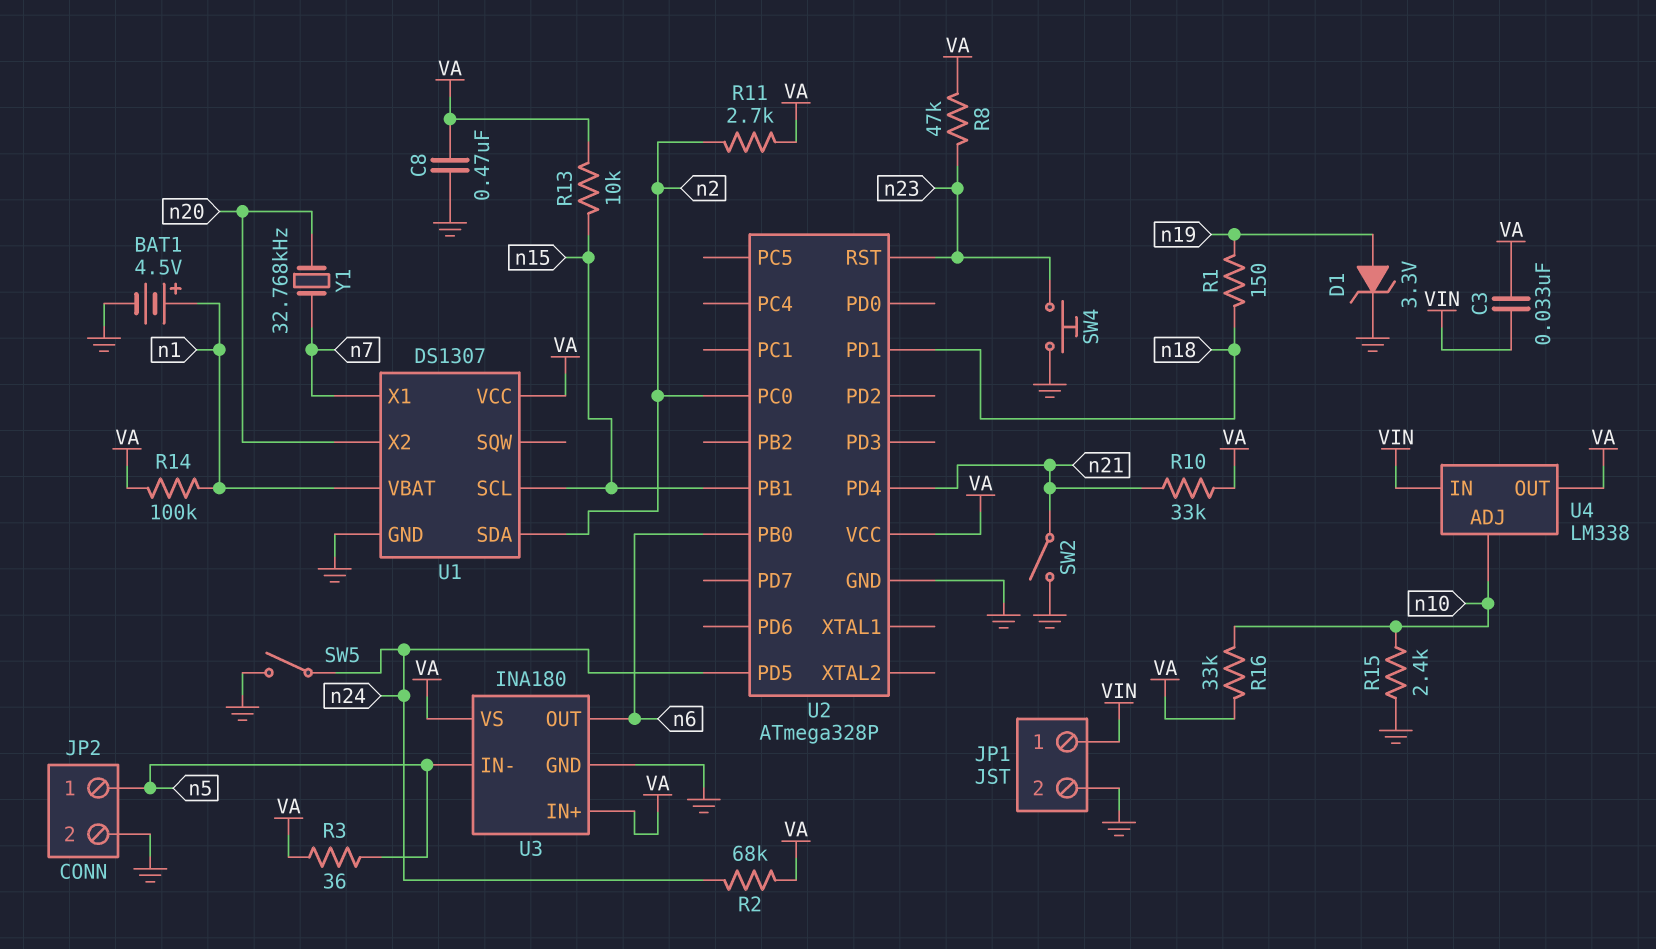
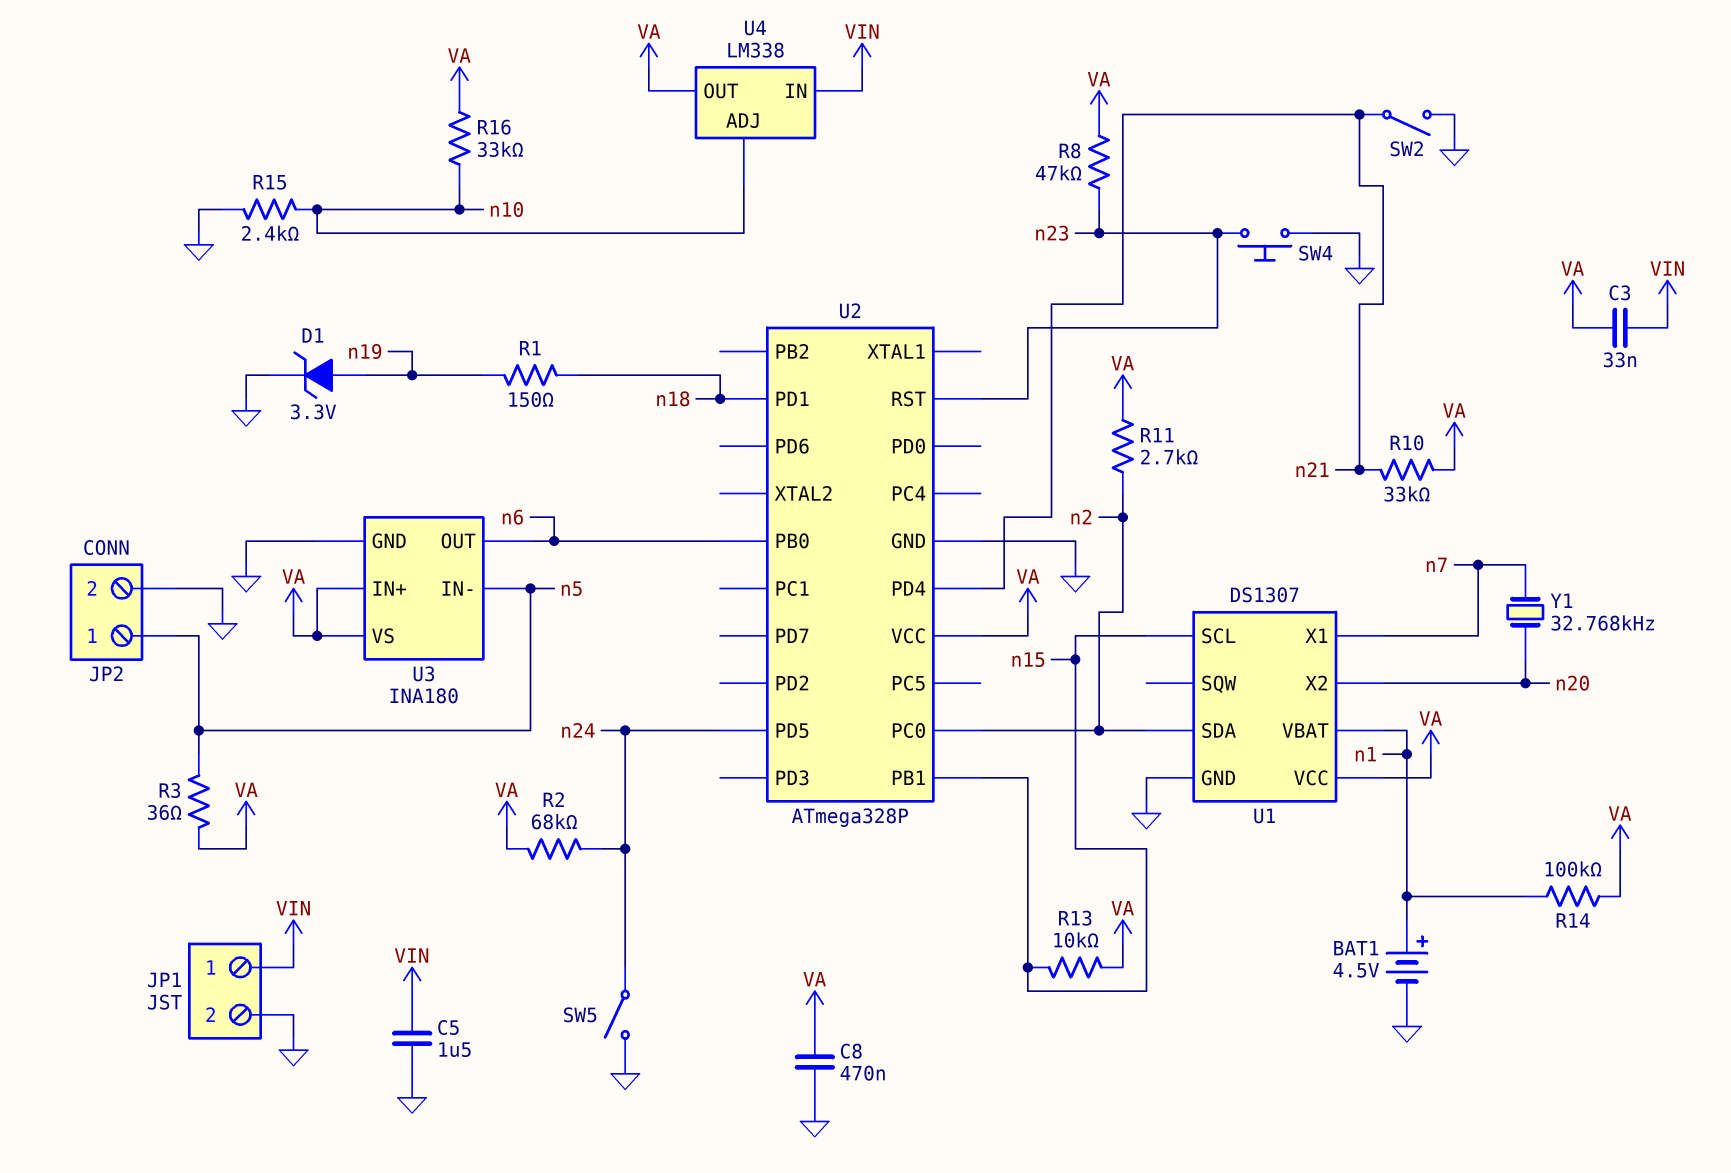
C5: none -> 1.5uF (GND, VIN)

